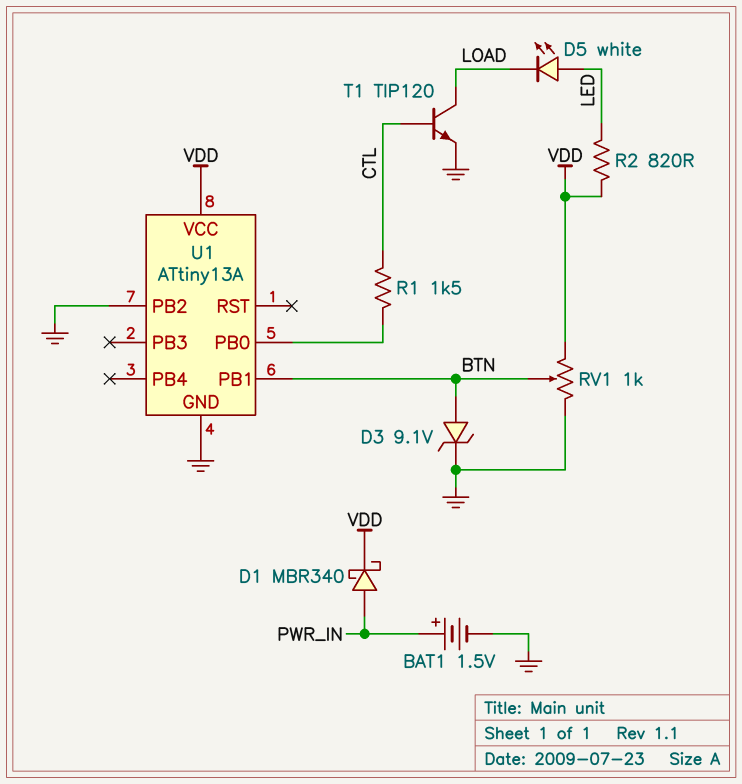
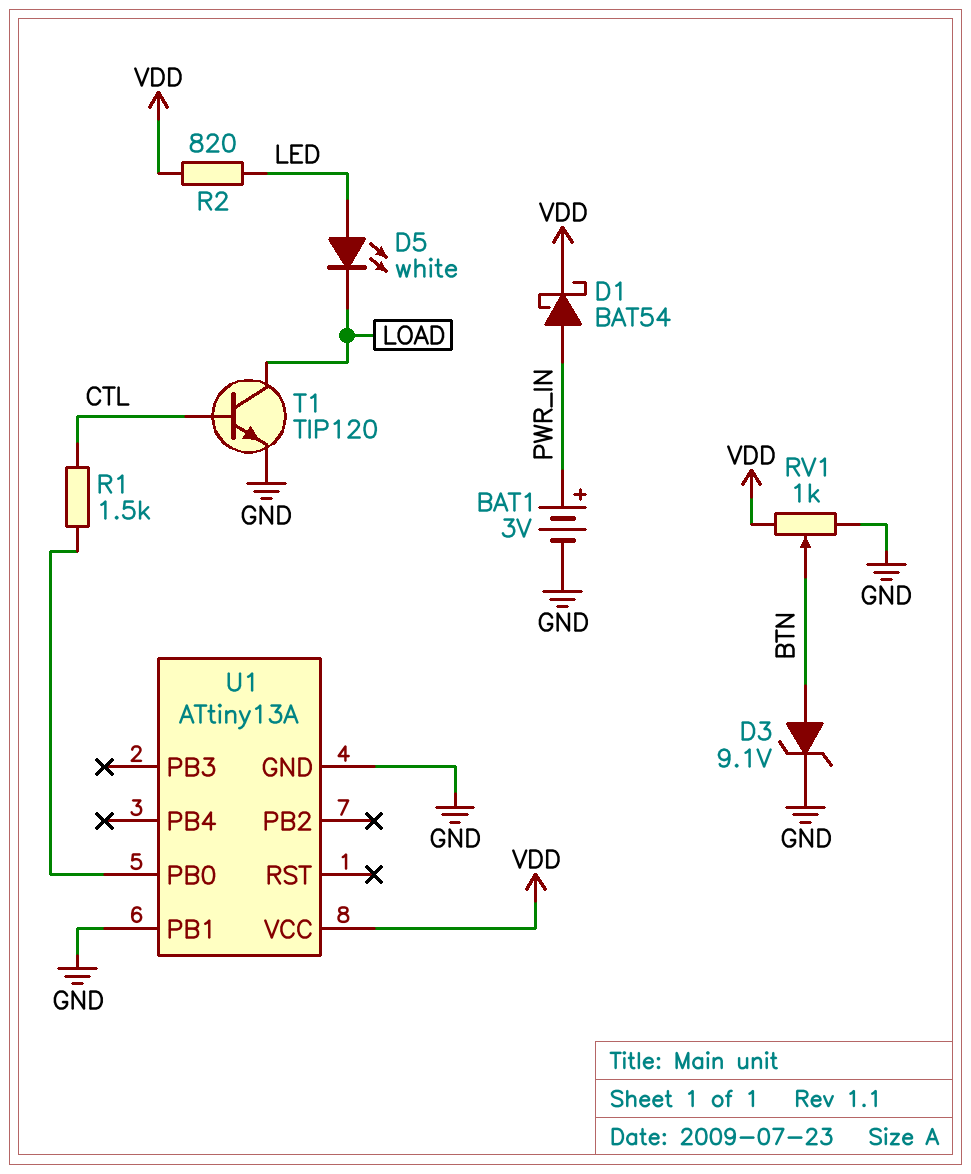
BAT1: 1.5V (plus PWR_IN, minus GND) -> 3V (plus PWR_IN, minus GND)
D1: schottky MBR340 (A PWR_IN, K VDD) -> schottky BAT54 (A PWR_IN, K VDD)
U1 pin PB1: BTN -> GND
U1 pin PB2: GND -> none

